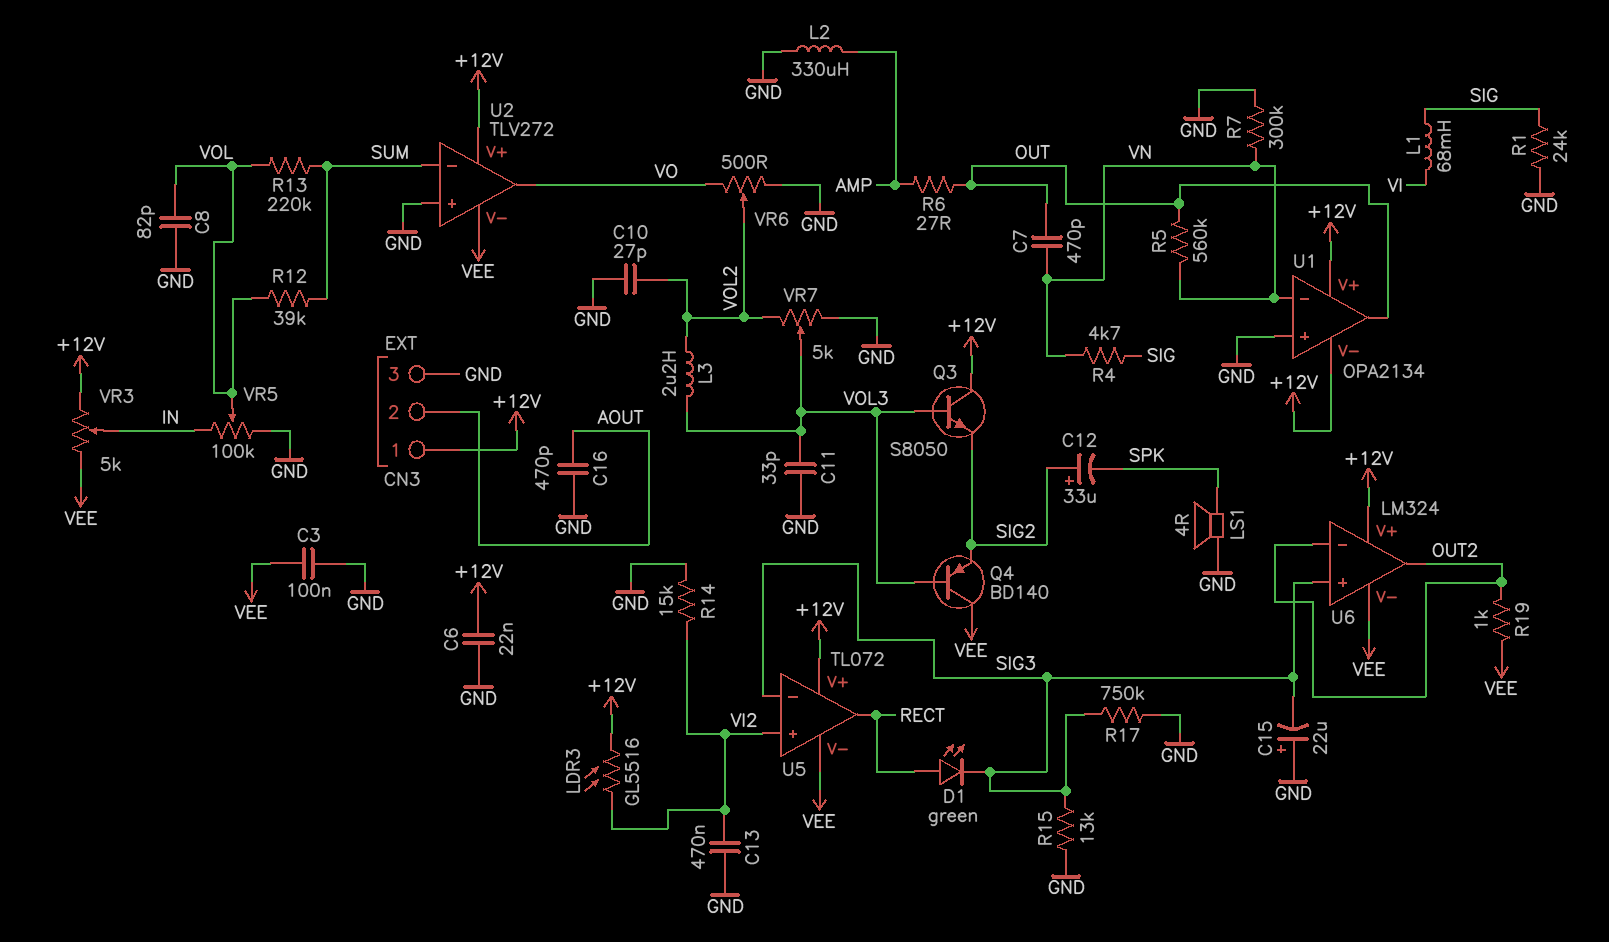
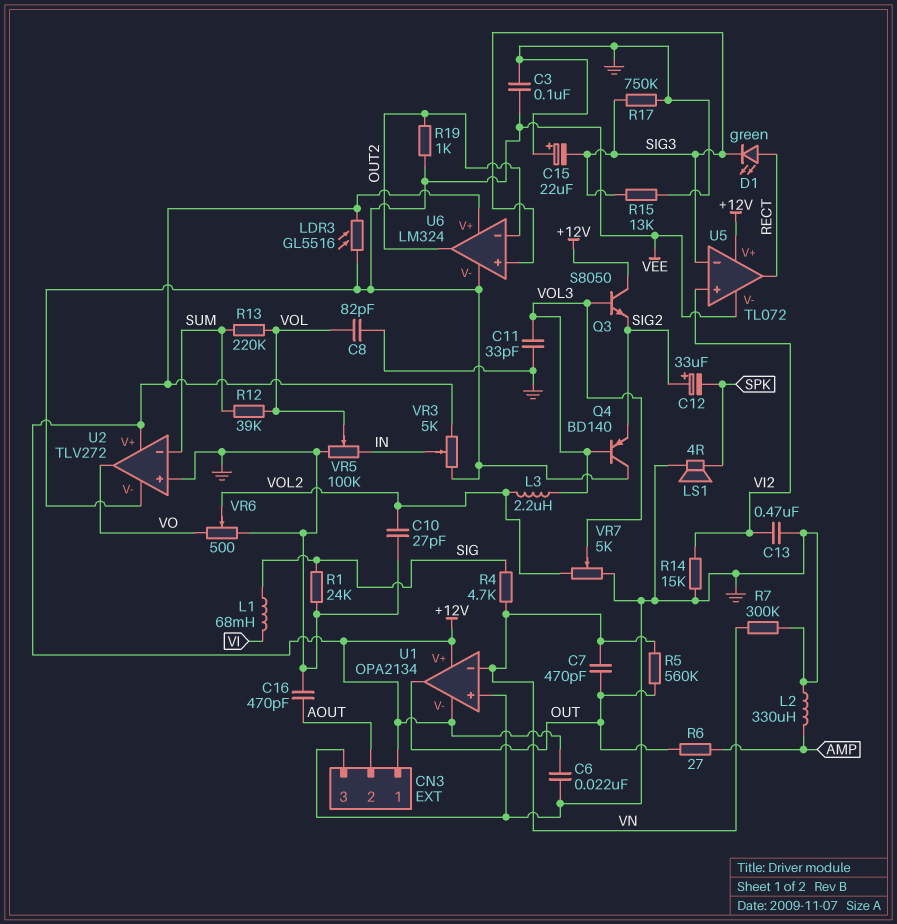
LDR3: GL5516 (+12V, VI2) -> GL5516 (+12V, VEE)

